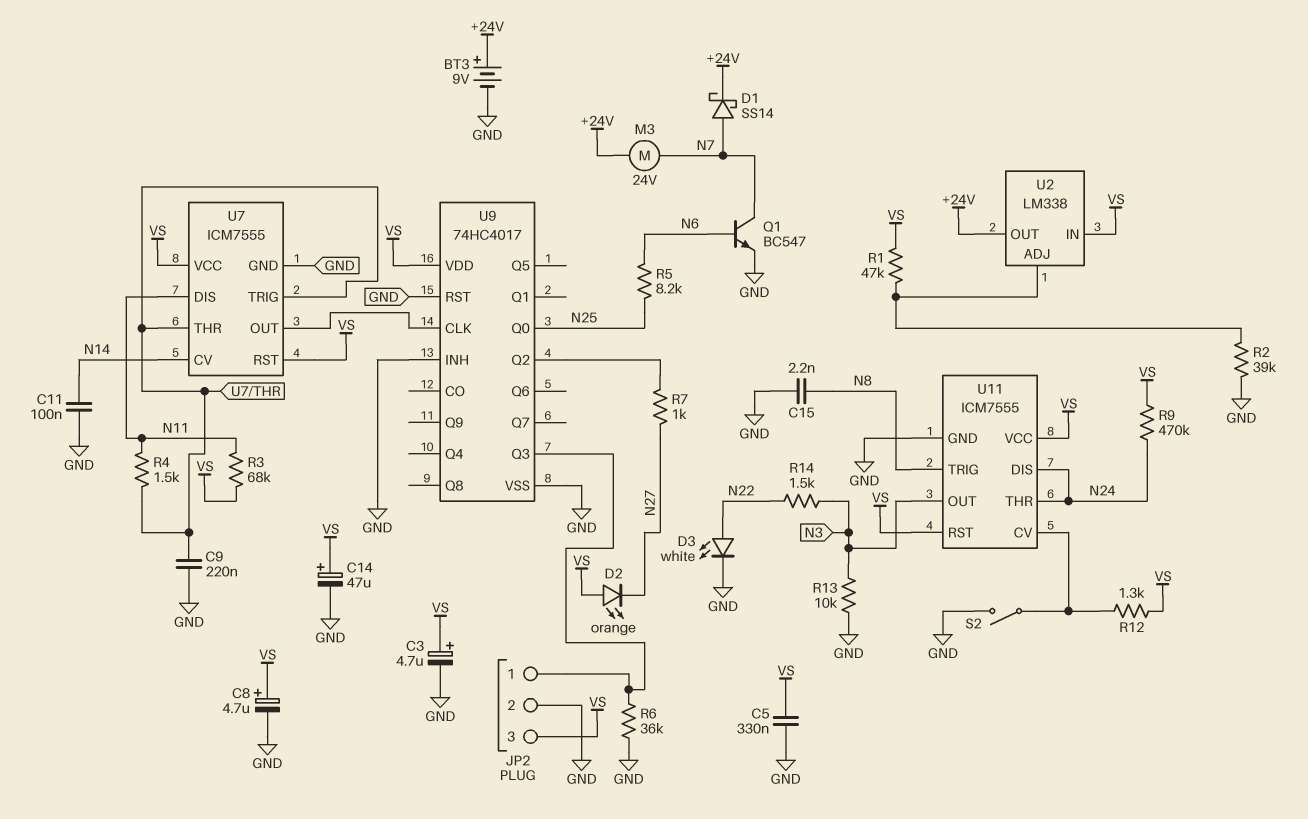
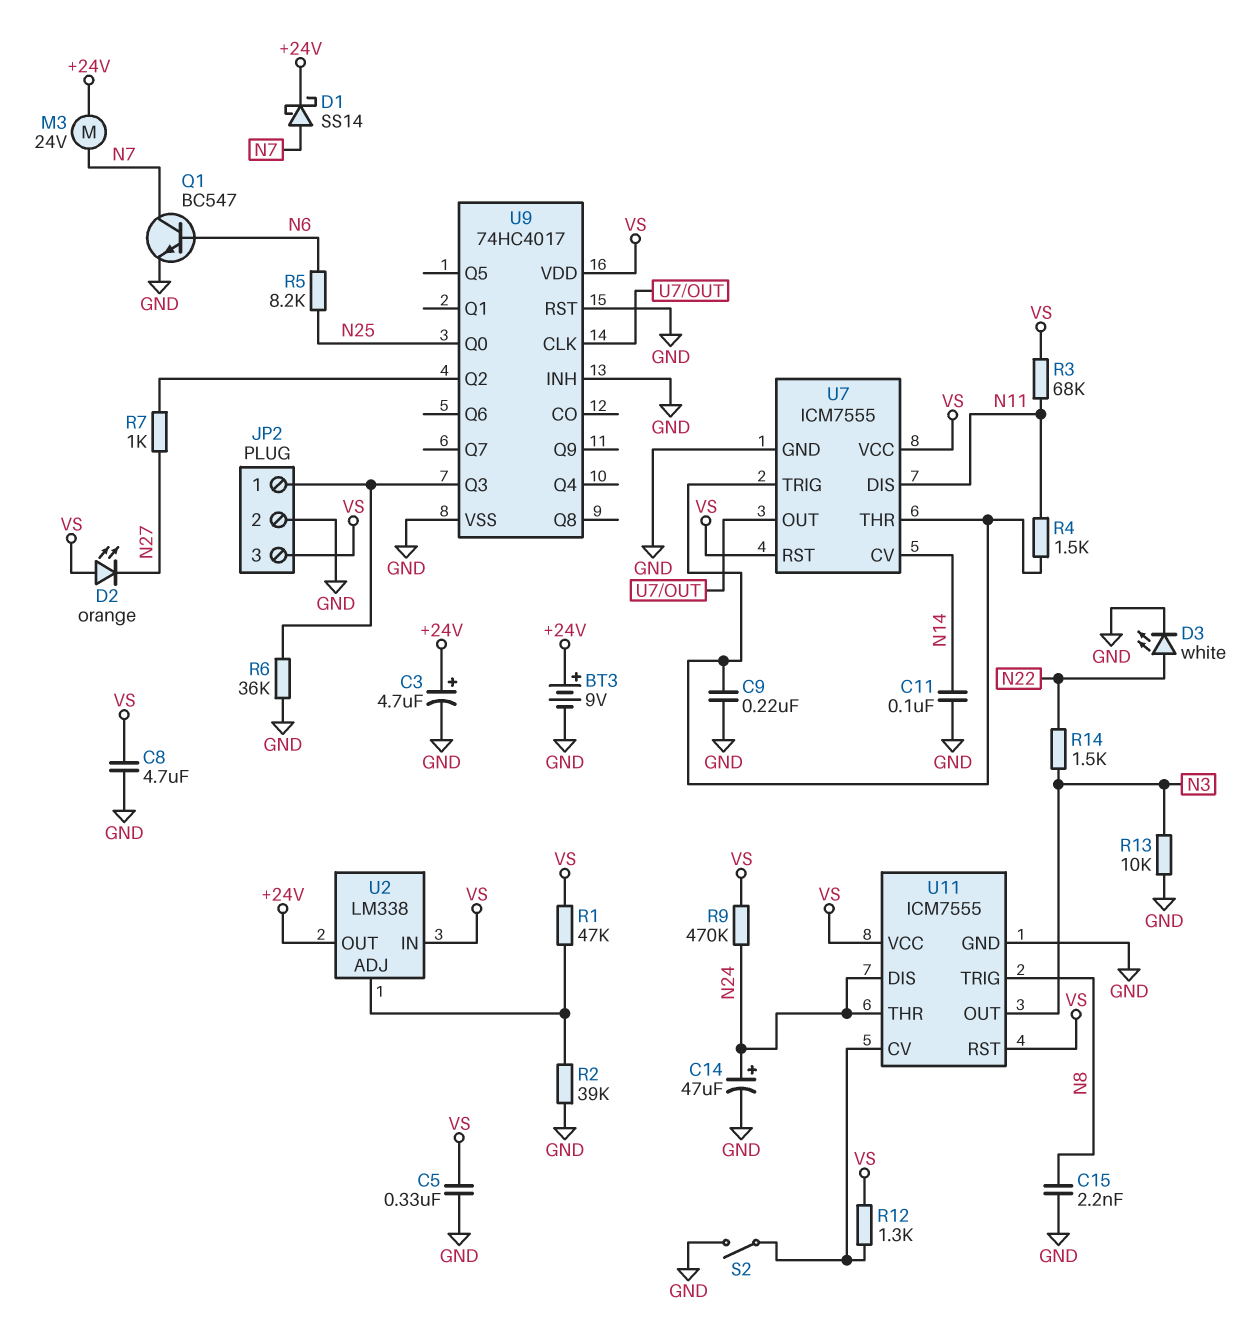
C3: 4.7uF (plus VS, minus GND) -> 4.7uF (plus +24V, minus GND)
C8: 4.7uF (plus VS, minus GND) -> 4.7uF (GND, VS)
C14: 47uF (plus VS, minus GND) -> 47uF (plus N24, minus GND)

